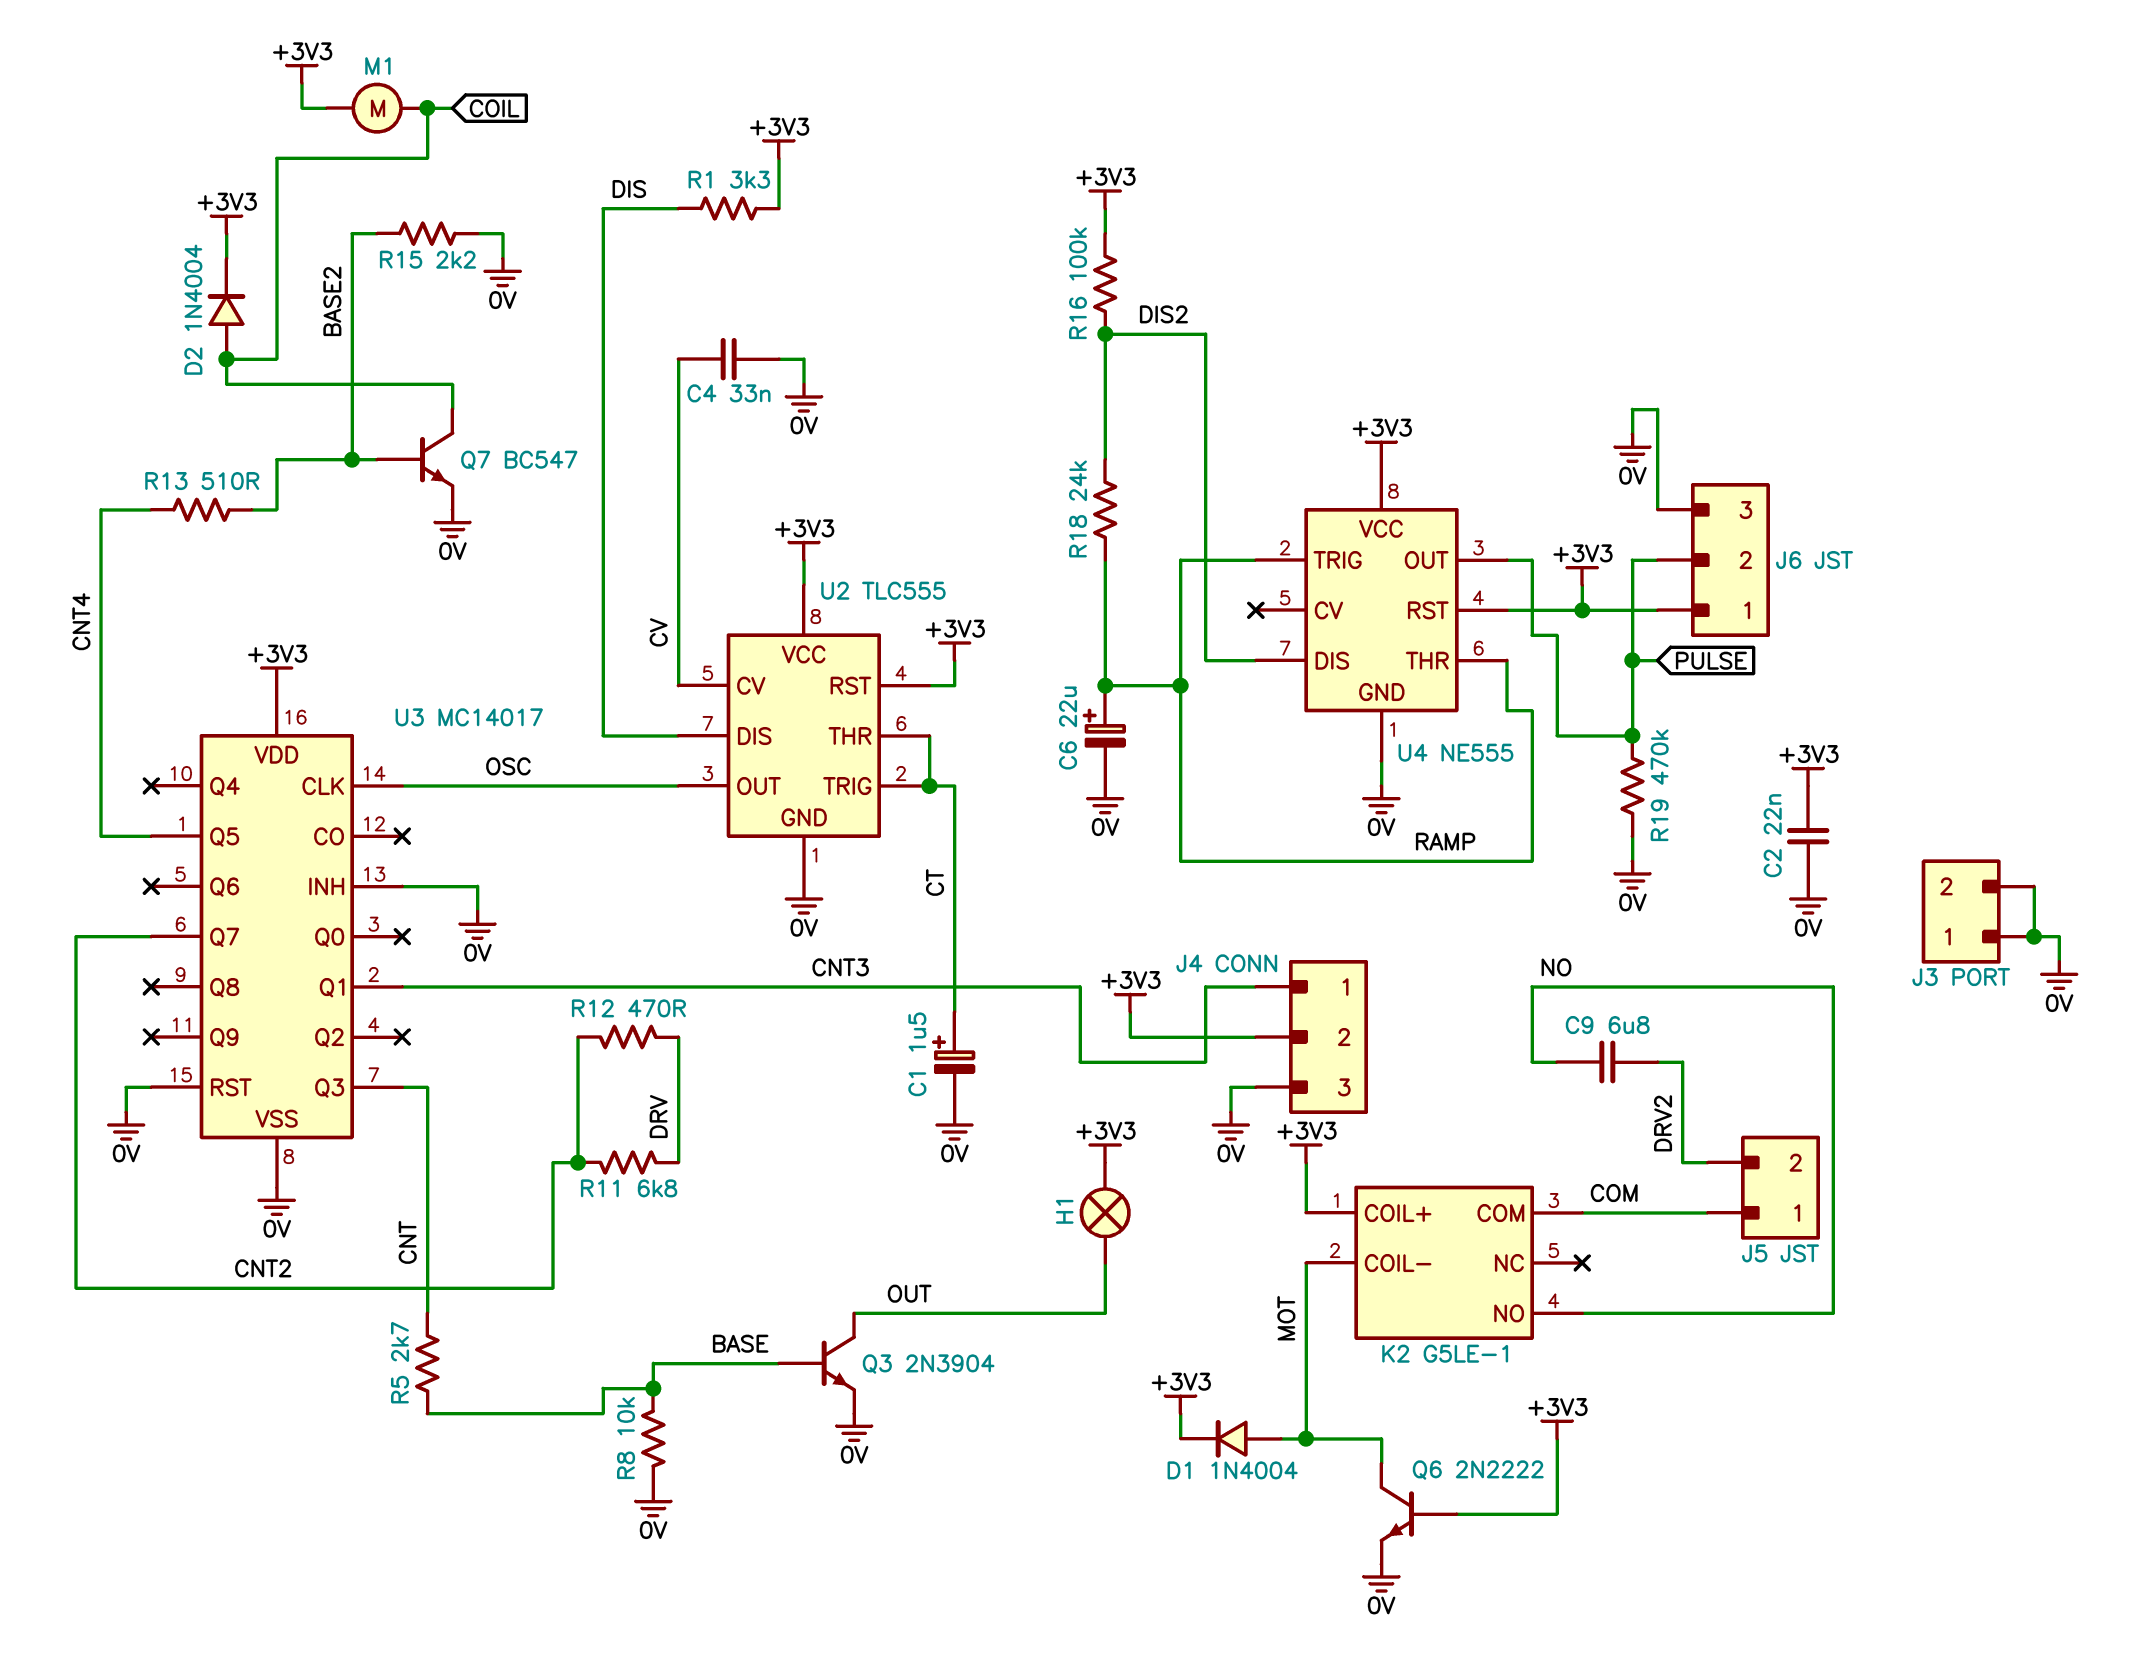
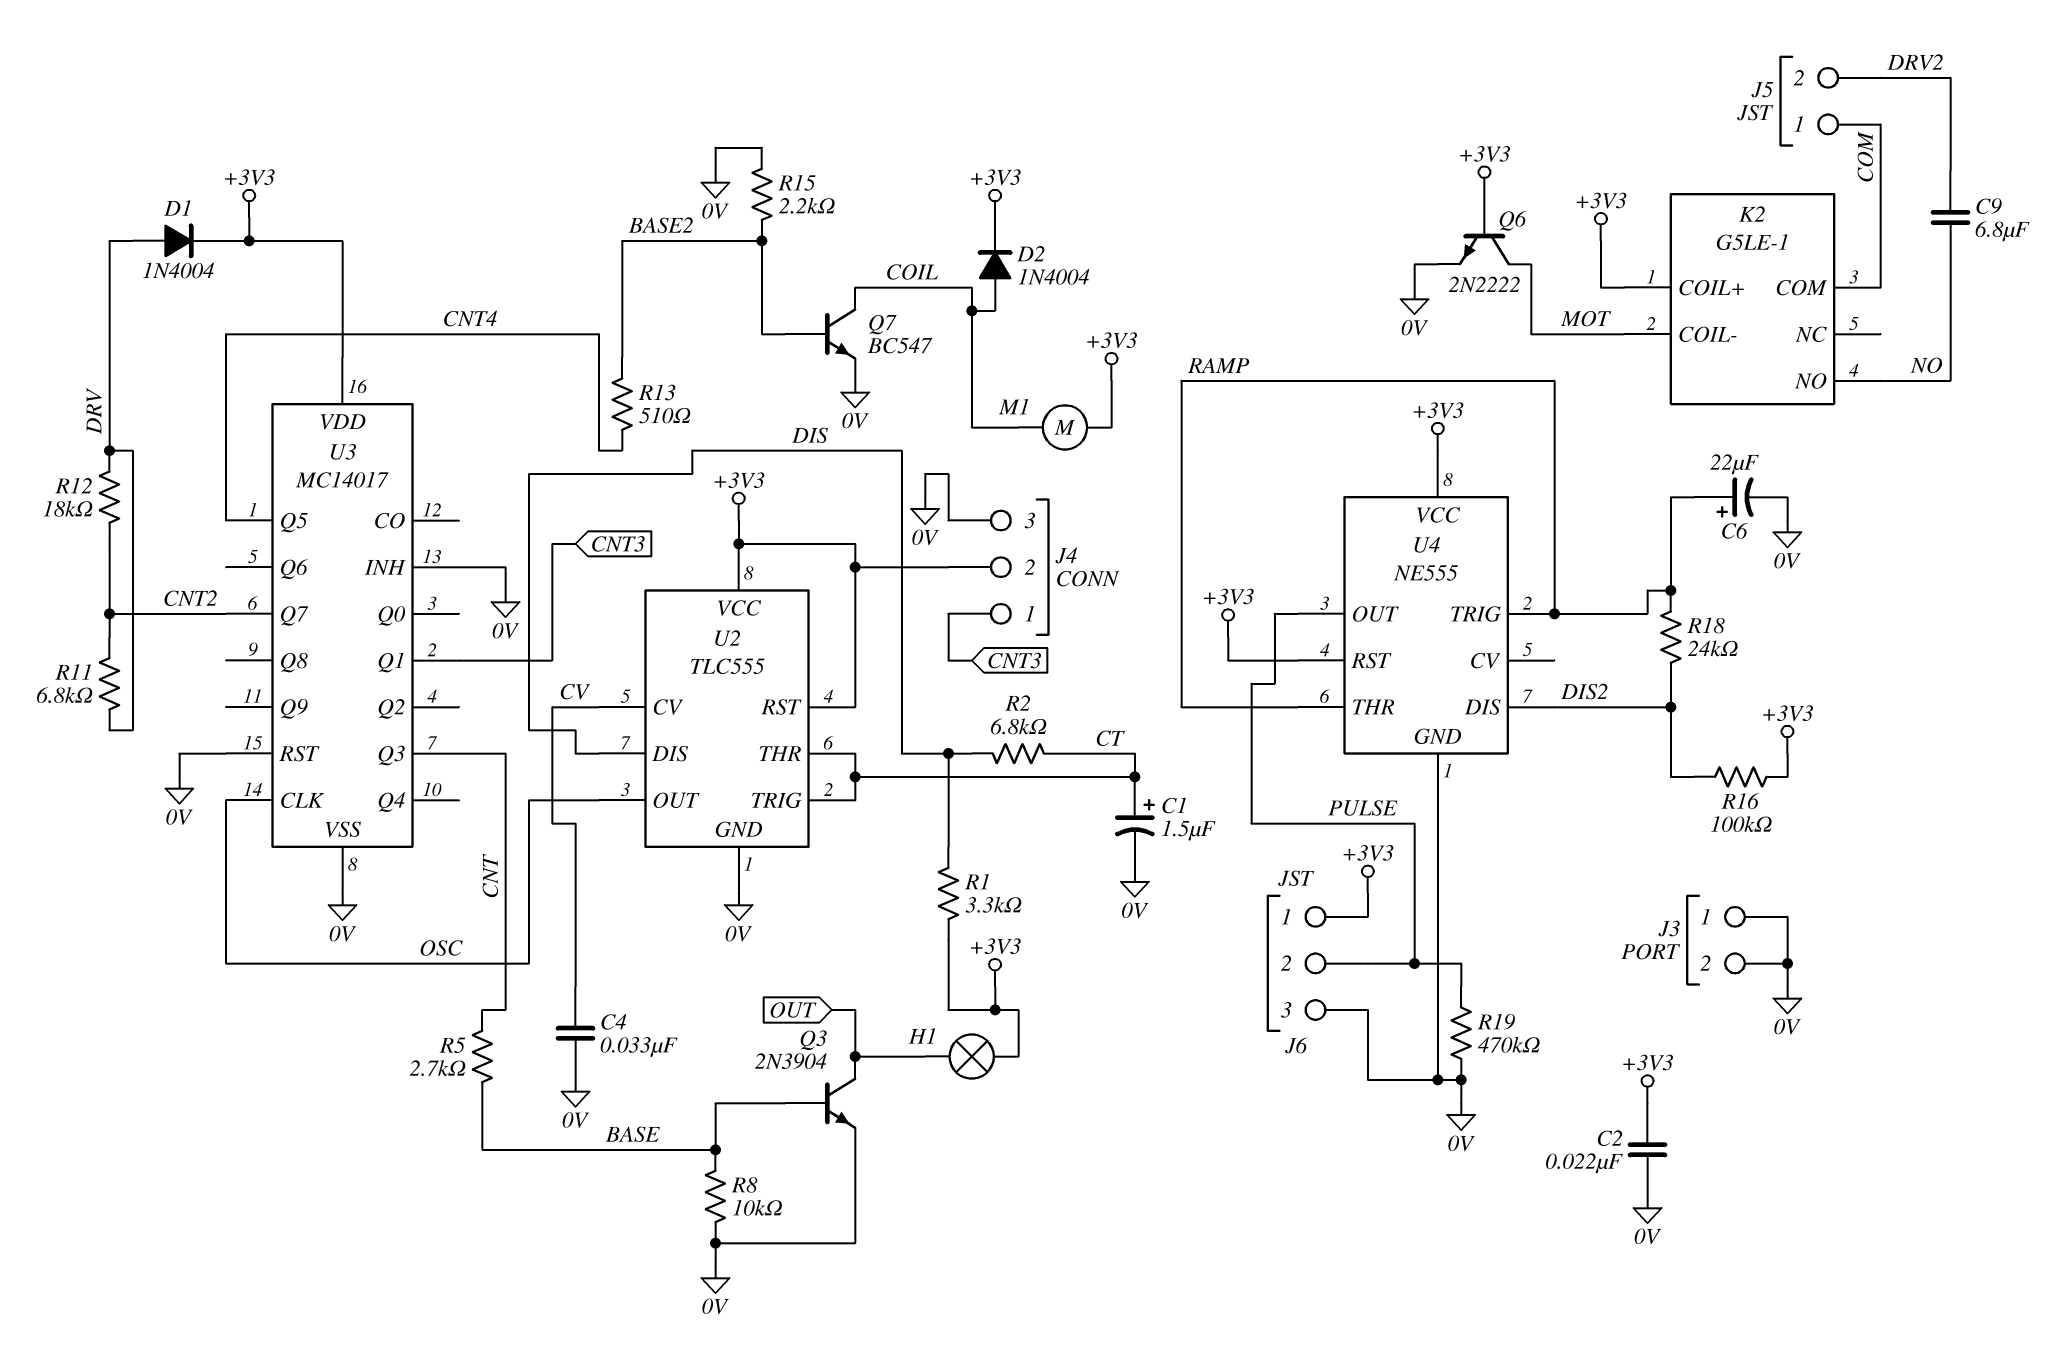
D1: diode 1N4004 (A MOT, K +3V3) -> diode 1N4004 (A DRV, K +3V3)
R2: none -> 6.8k (CT, DIS)
R12: 470 (CNT2, DRV) -> 18k (CNT2, DRV)

